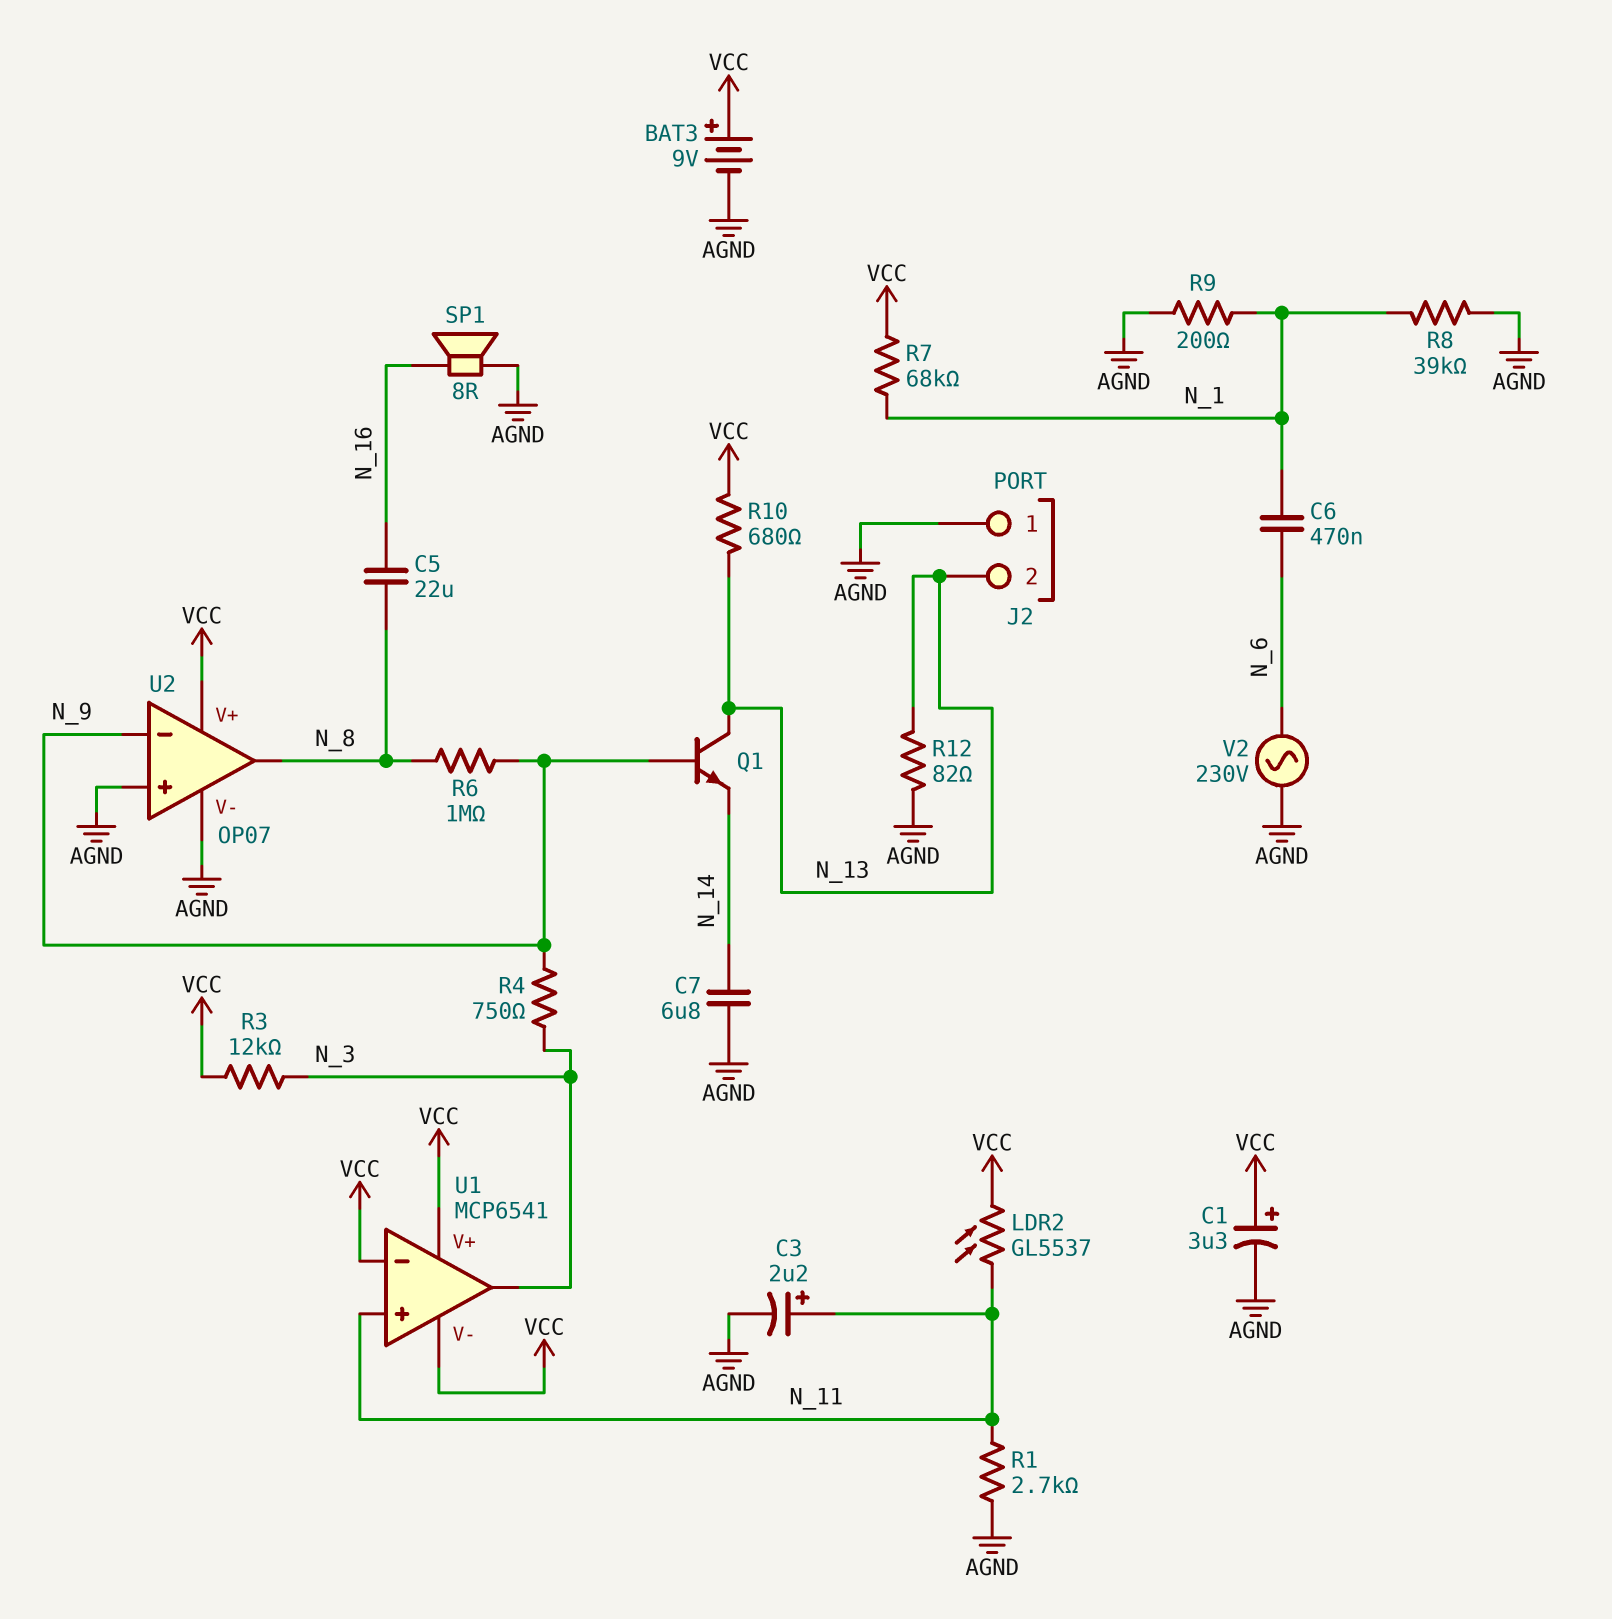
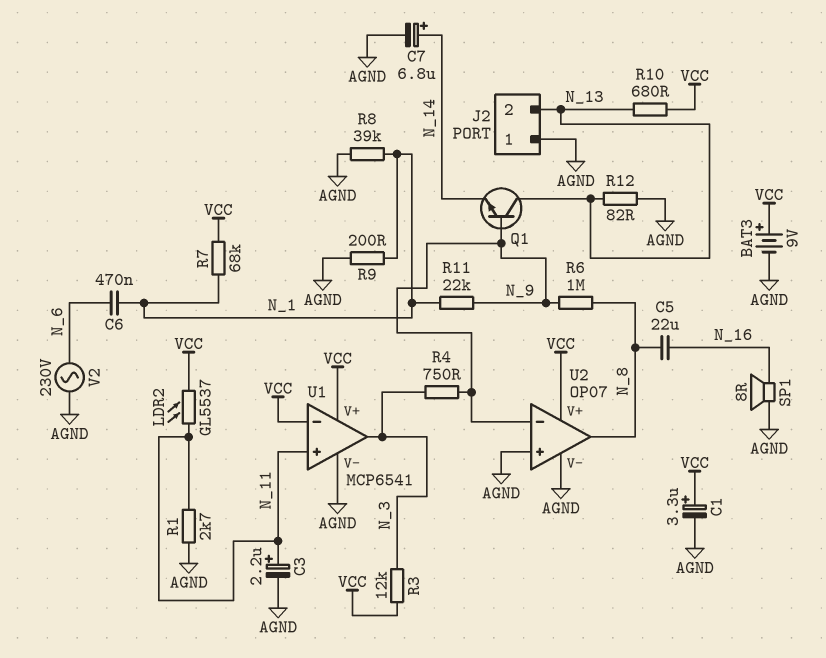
C7: 6.8uF (AGND, N_14) -> 6.8uF (plus N_14, minus AGND)
R11: none -> 22k (N_1, N_9)
U1 pin V-: VCC -> AGND

